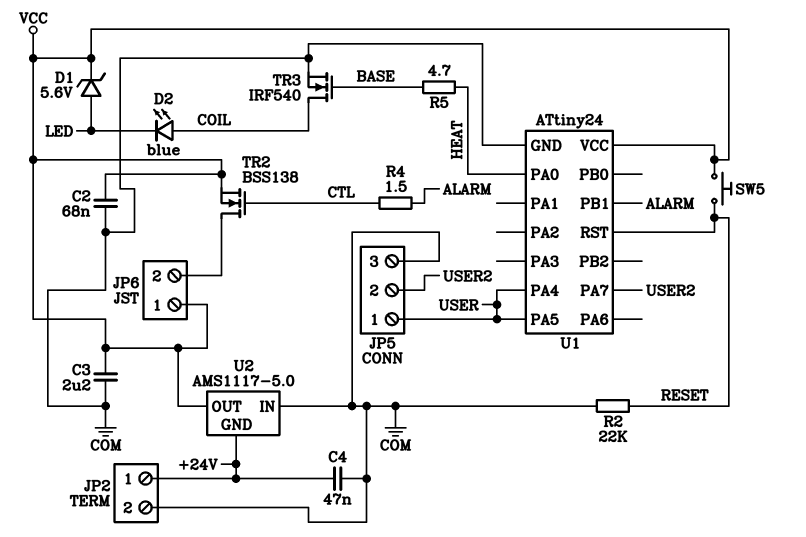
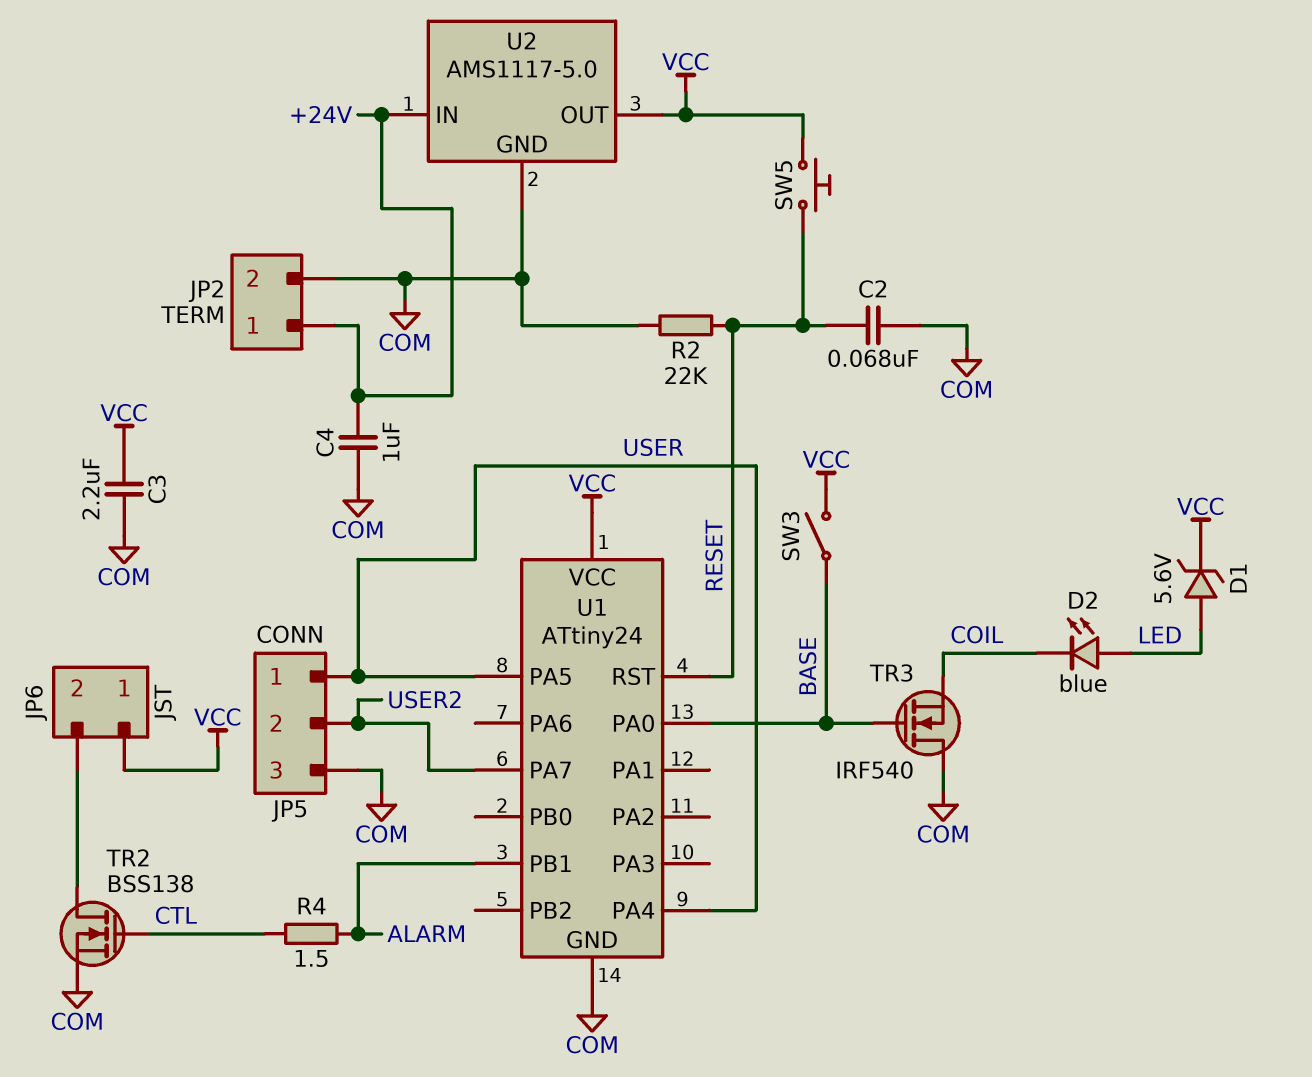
C2: 68nF (COM, VCC) -> 68nF (COM, RESET)
C4: 47nF (+24V, COM) -> 1uF (+24V, COM)
D2: LED blue (A COIL, K LED) -> LED blue (A LED, K COIL)
R5: 4.7 (BASE, HEAT) -> none
SW3: none -> switch (BASE, VCC)
TR2: NMOS BSS138 (G CTL, D JP6/2, S VCC) -> NMOS BSS138 (G CTL, D JP6/2, S COM)
TR3: NMOS IRF540 (G BASE, D COIL, S COM) -> NMOS IRF540 (G BASE, D COM, S COIL)
U1 pin PA0: HEAT -> BASE
U2 pin GND: +24V -> COM
U2 pin IN: COM -> +24V

